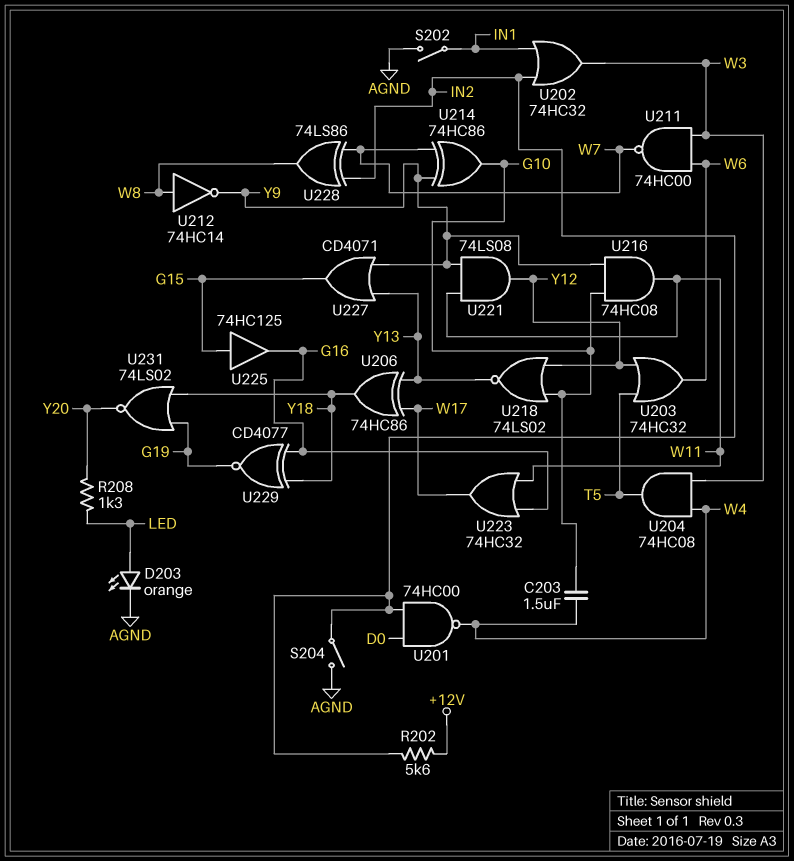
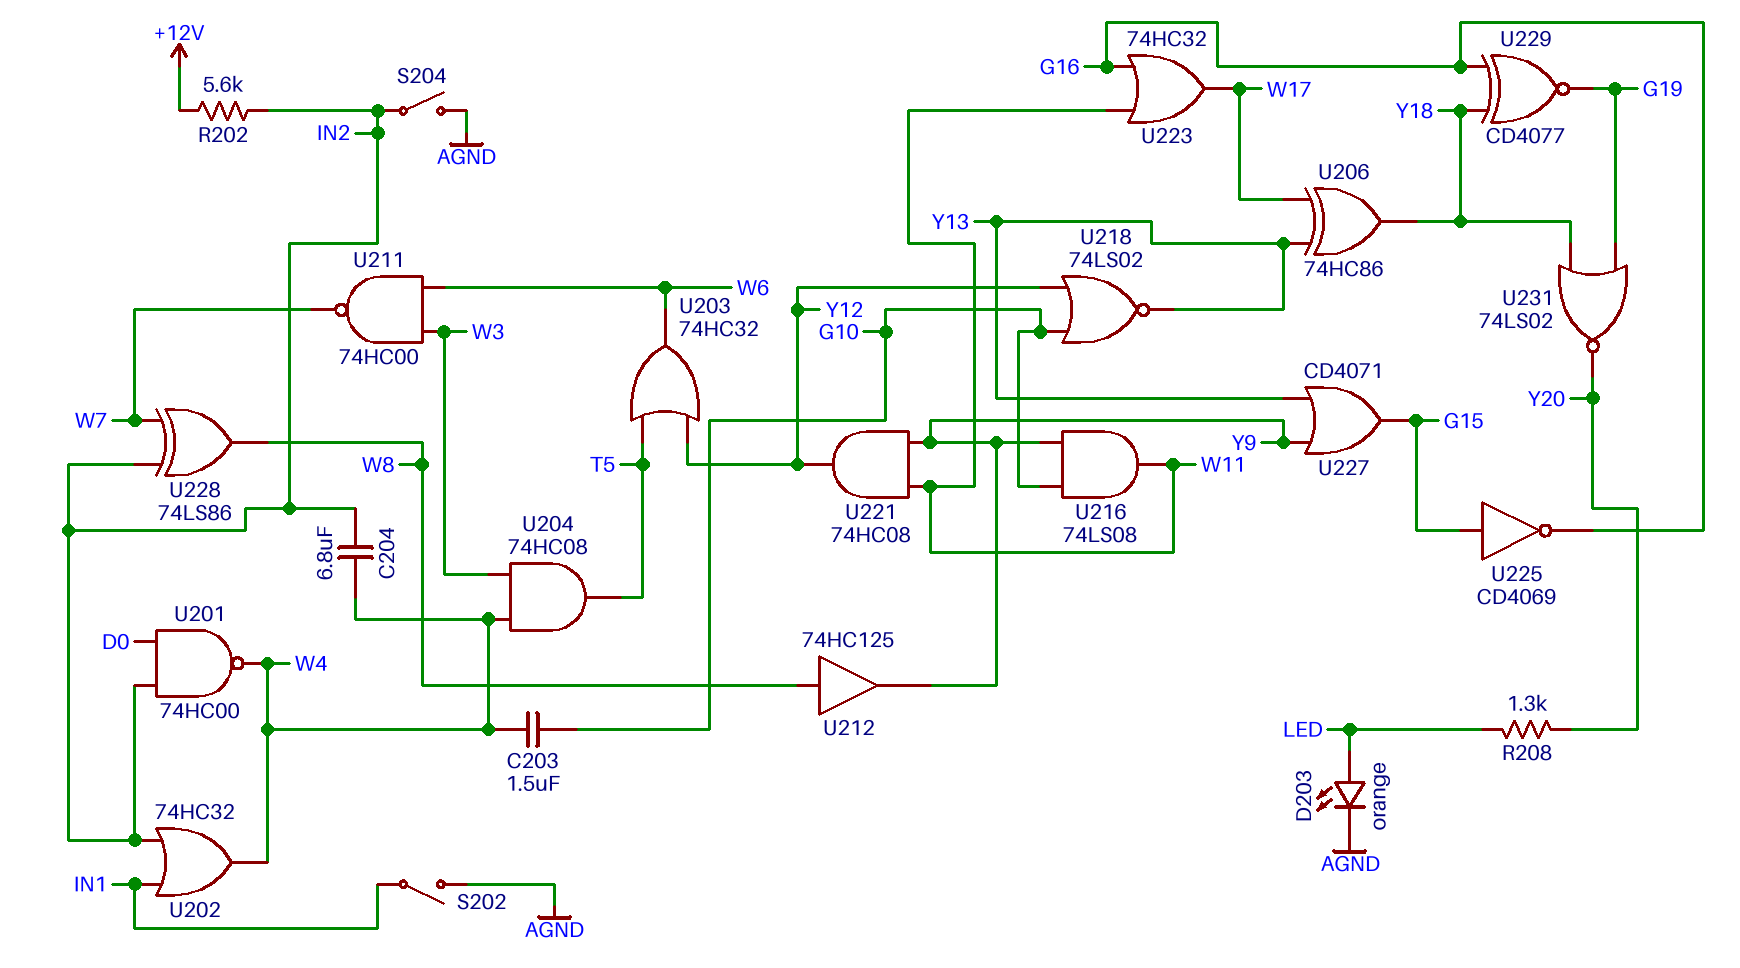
C204: none -> 6.8uF (IN2, W4)
U202: OR 74HC32 (in IN1, in IN2, out W3) -> OR 74HC32 (in IN1, in IN2, out W4)
U212: NOT 74HC14 (in W8, out Y9) -> buffer 74HC125 (in W8, out Y9)
U214: XOR 74HC86 (in W7, in Y9, out G10) -> none
U216: AND 74HC08 (in G10, in Y9, out W11) -> AND 74LS08 (in G10, in Y9, out W11)
U221: AND 74LS08 (in W11, in Y9, out Y12) -> AND 74HC08 (in W11, in Y9, out Y12)
U225: buffer 74HC125 (in G15, out G16) -> NOT CD4069 (in G15, out G16)

